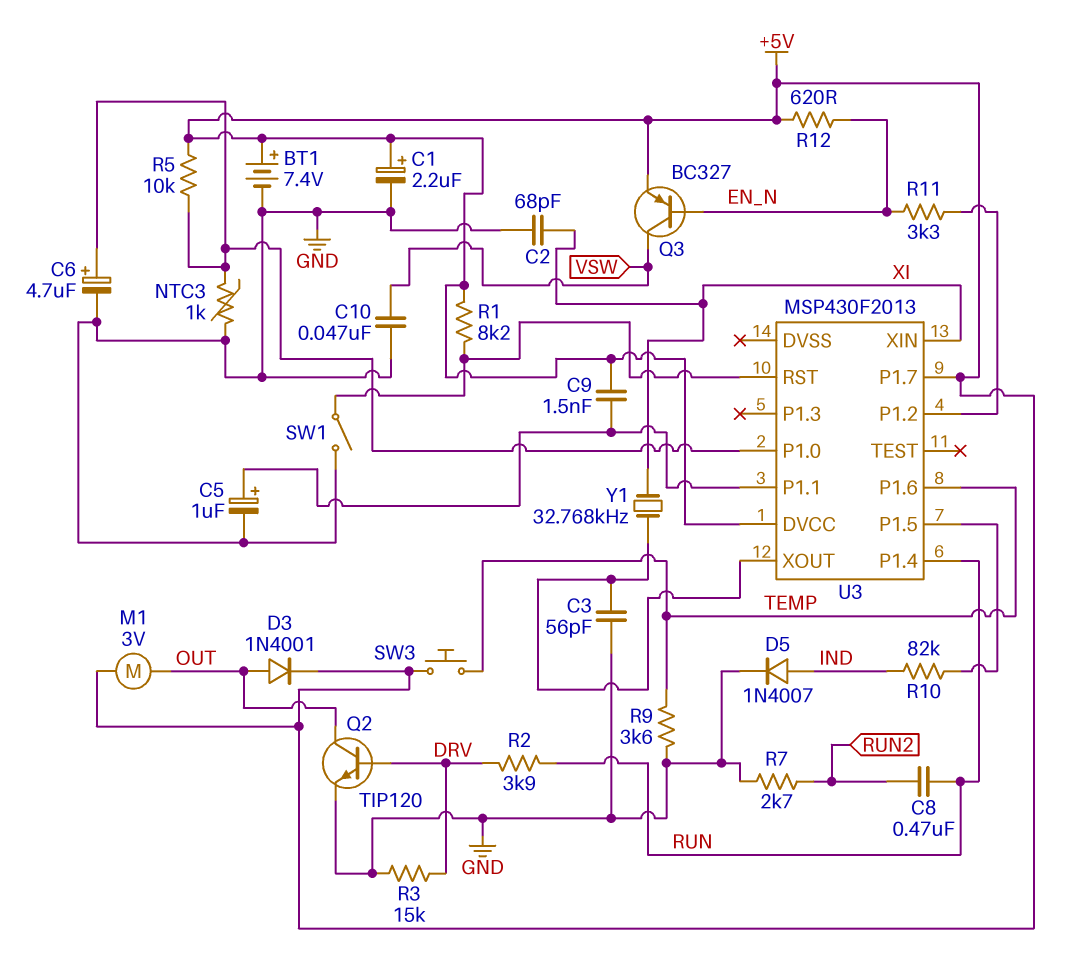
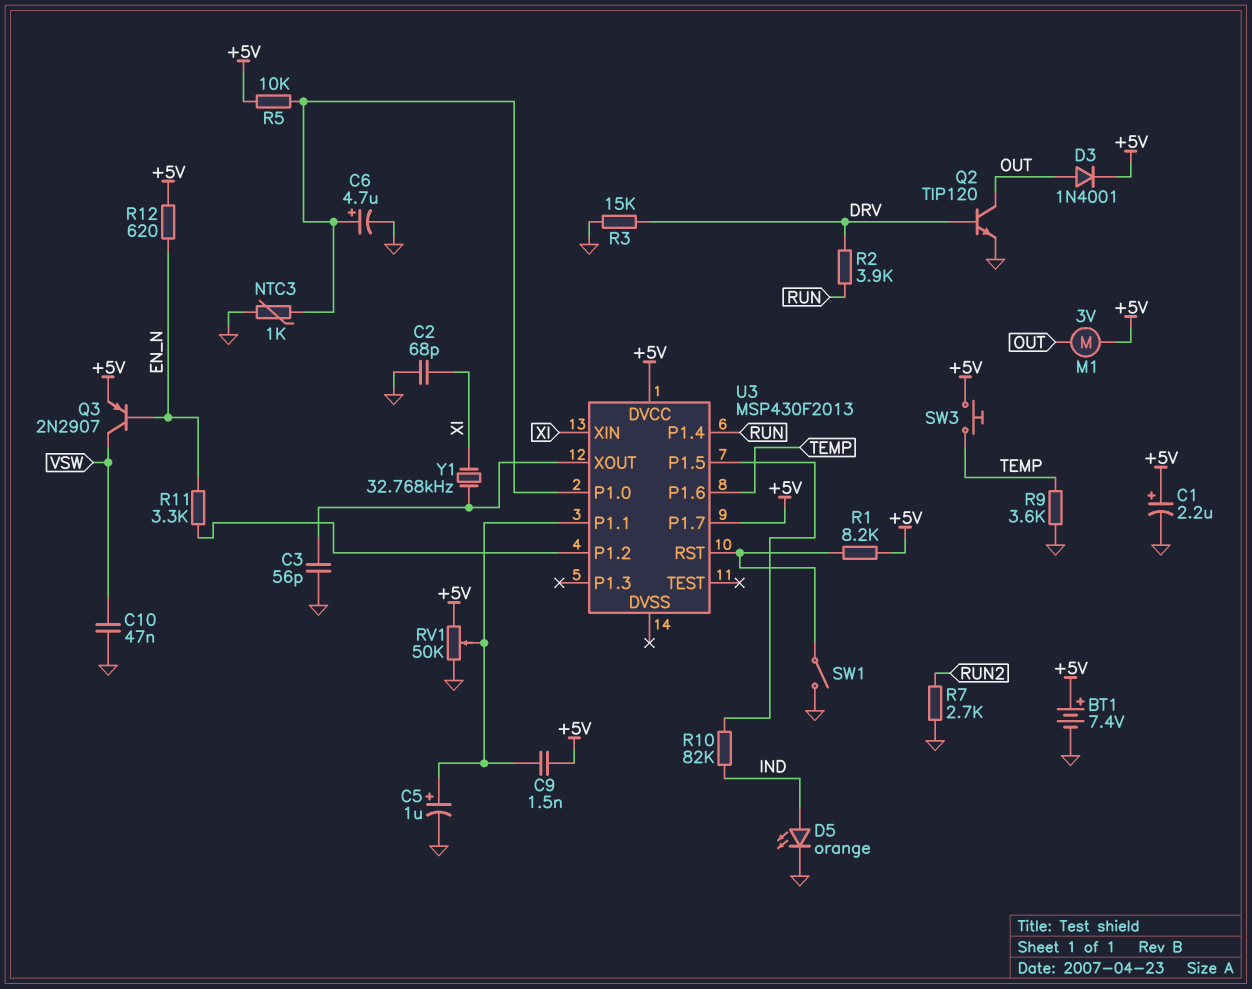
C8: 470nF (RUN, RUN2) -> none
D5: diode 1N4007 (A IND, K GND) -> LED orange (A IND, K GND)
Q3: PNP BC327 (B EN_N, C VSW, E +5V) -> PNP 2N2907 (B EN_N, C VSW, E +5V)
RV1: none -> 50k (+5V, GND, wiper U3/P1.1)

